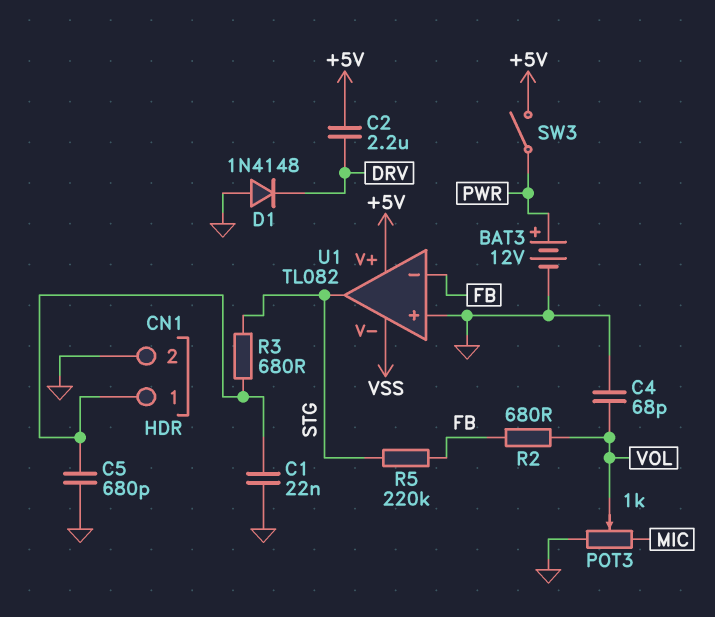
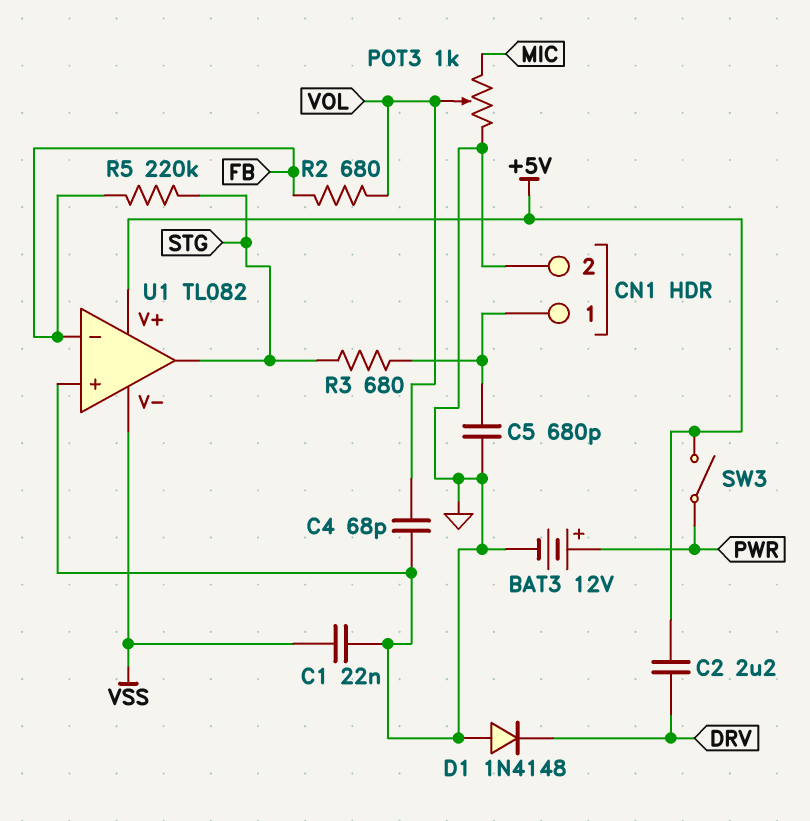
C1: 22nF (CN1/1, GND) -> 22nF (GND, VSS)

